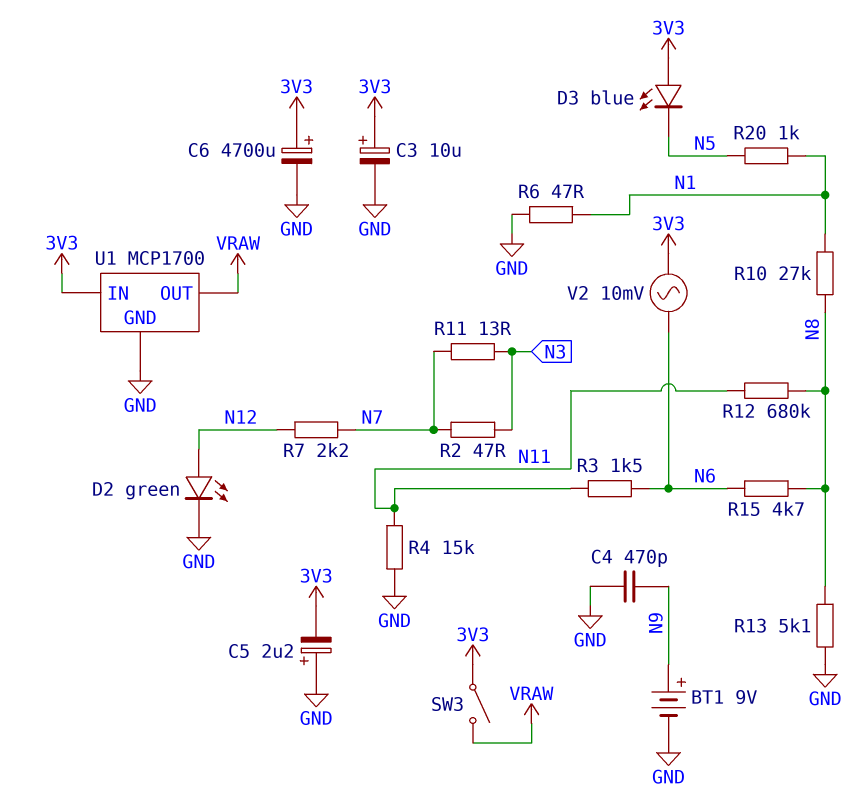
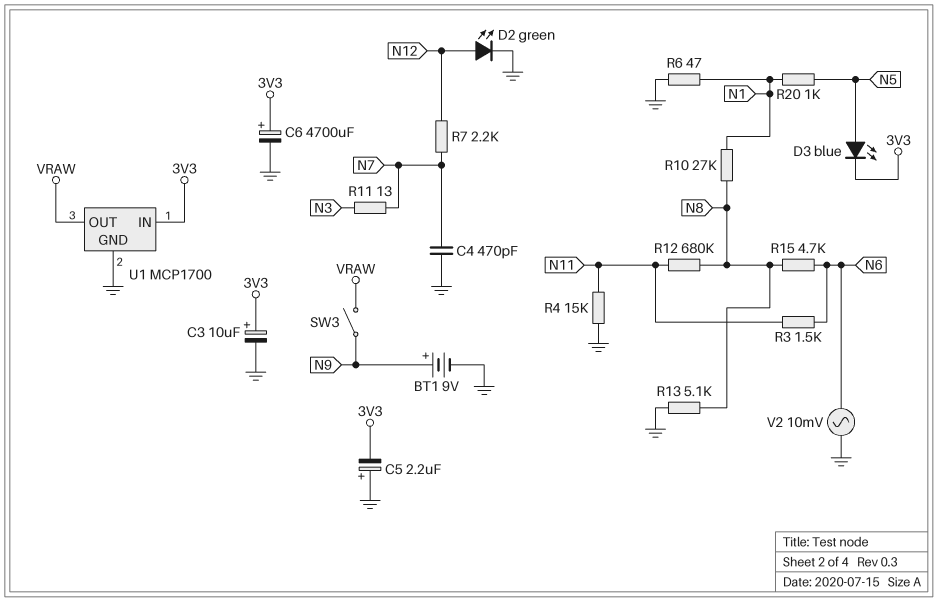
C4: 470pF (GND, N9) -> 470pF (GND, N7)
D3: LED blue (A 3V3, K N5) -> LED blue (A N5, K 3V3)
R2: 47 (N3, N7) -> none
SW3: switch (3V3, VRAW) -> switch (N9, VRAW)
V2: AC 10mV (3V3, N6) -> AC 10mV (GND, N6)

